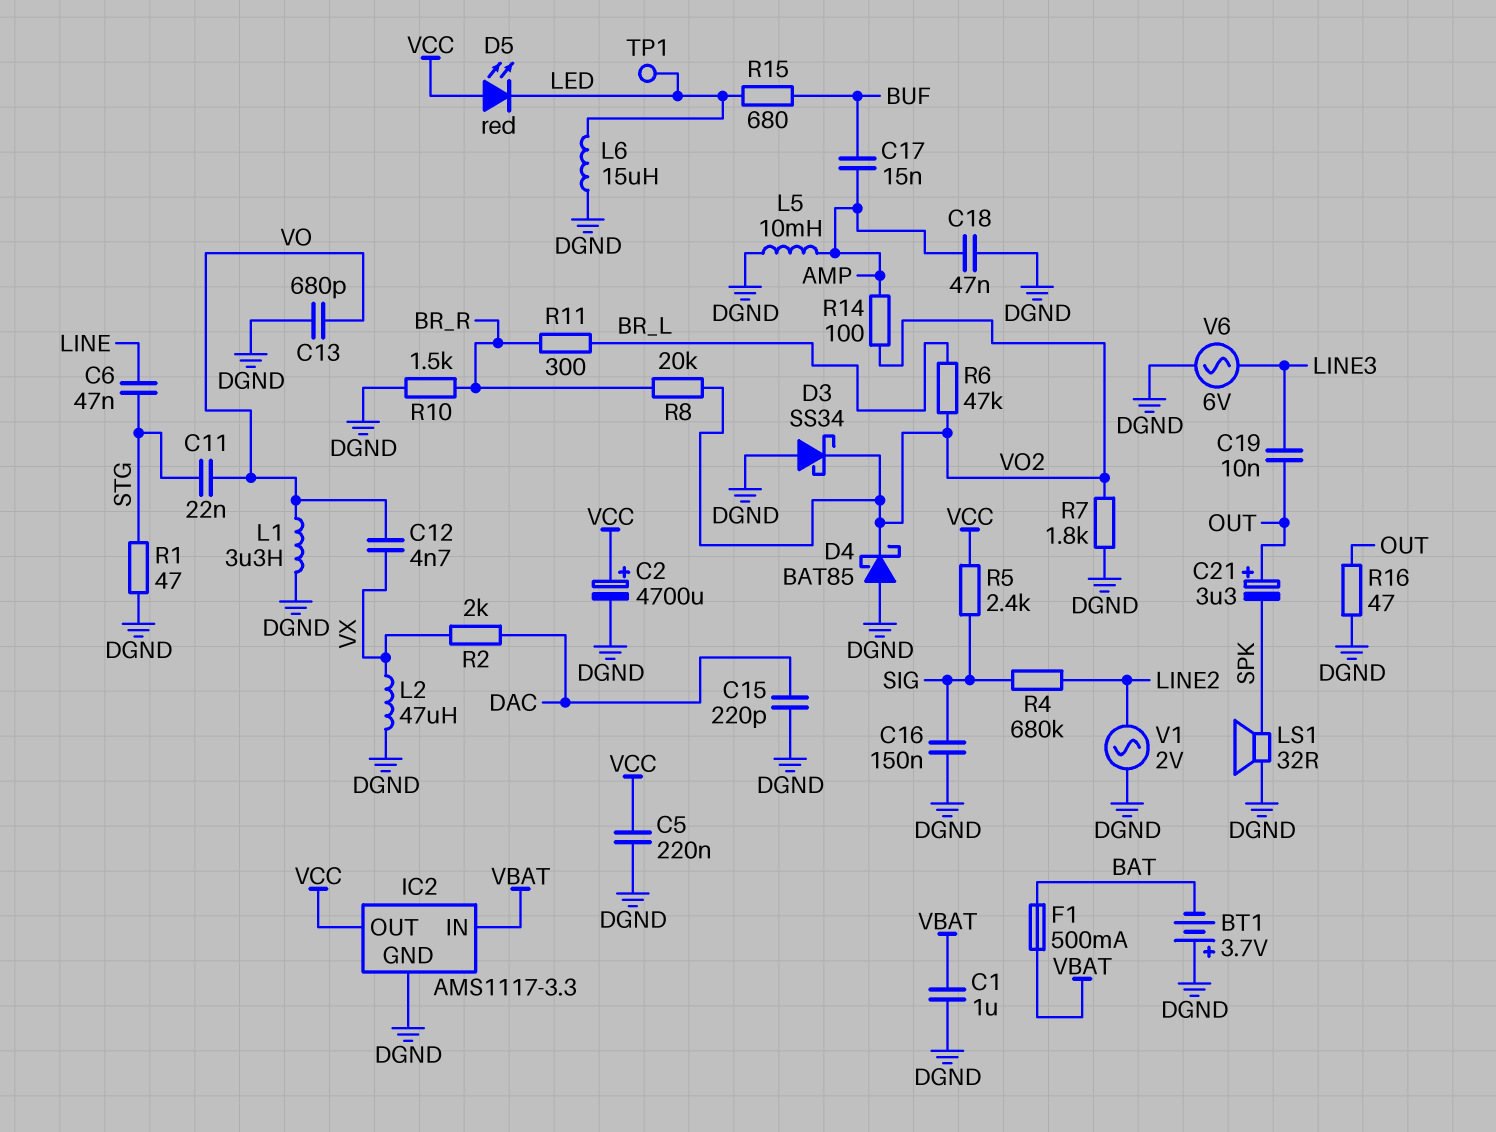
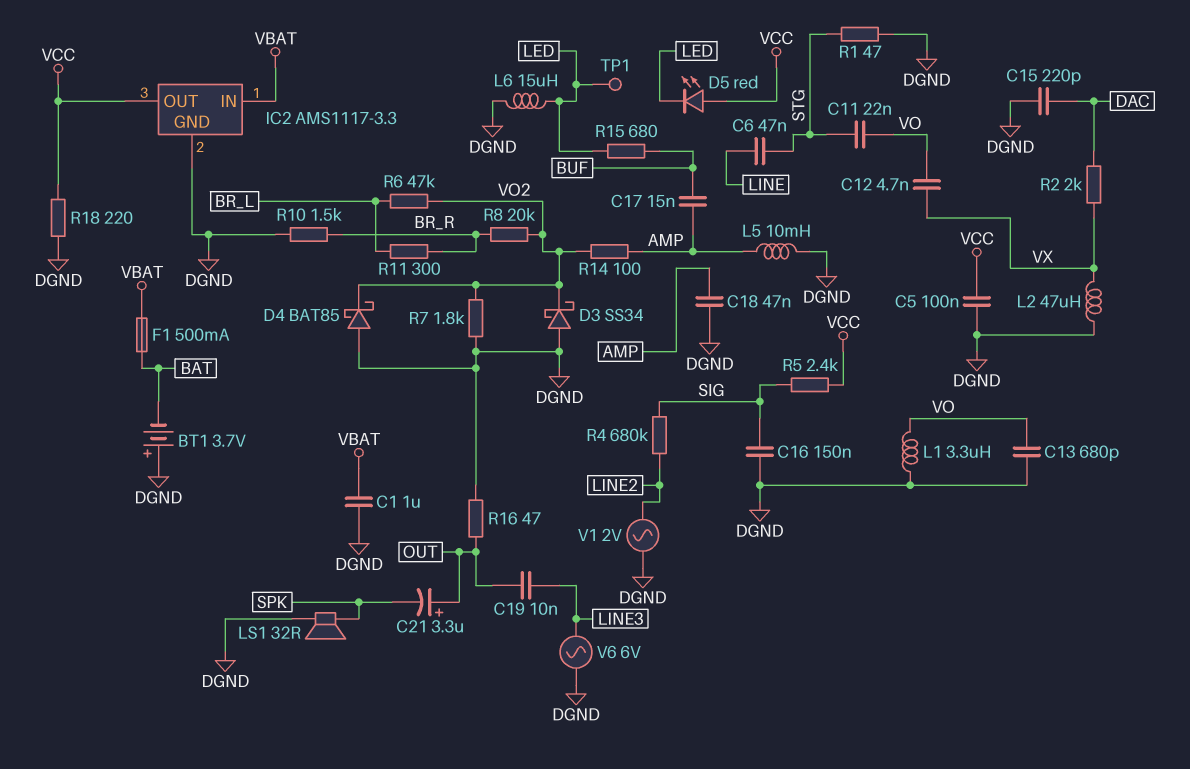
C2: 4700uF (plus VCC, minus DGND) -> none
C5: 220nF (DGND, VCC) -> 100nF (DGND, VCC)
R18: none -> 220 (DGND, VCC)

